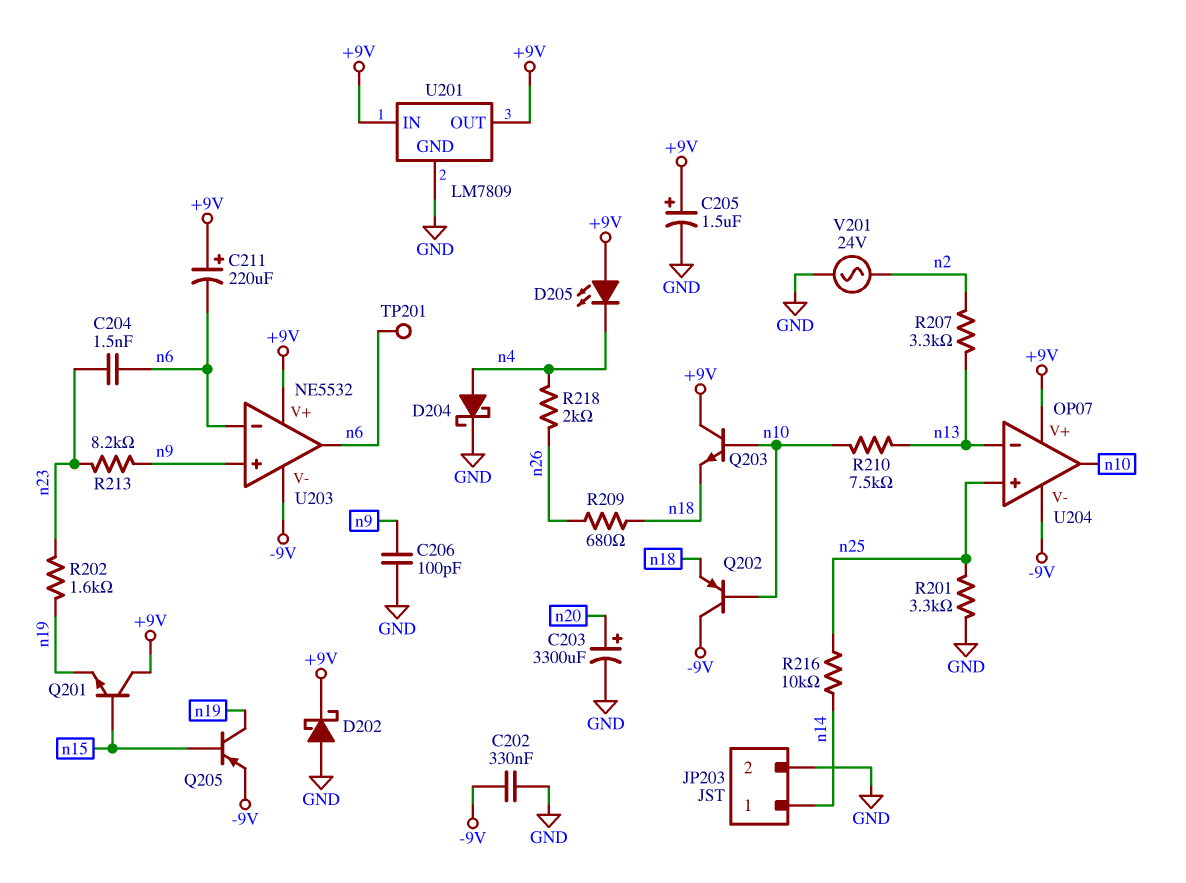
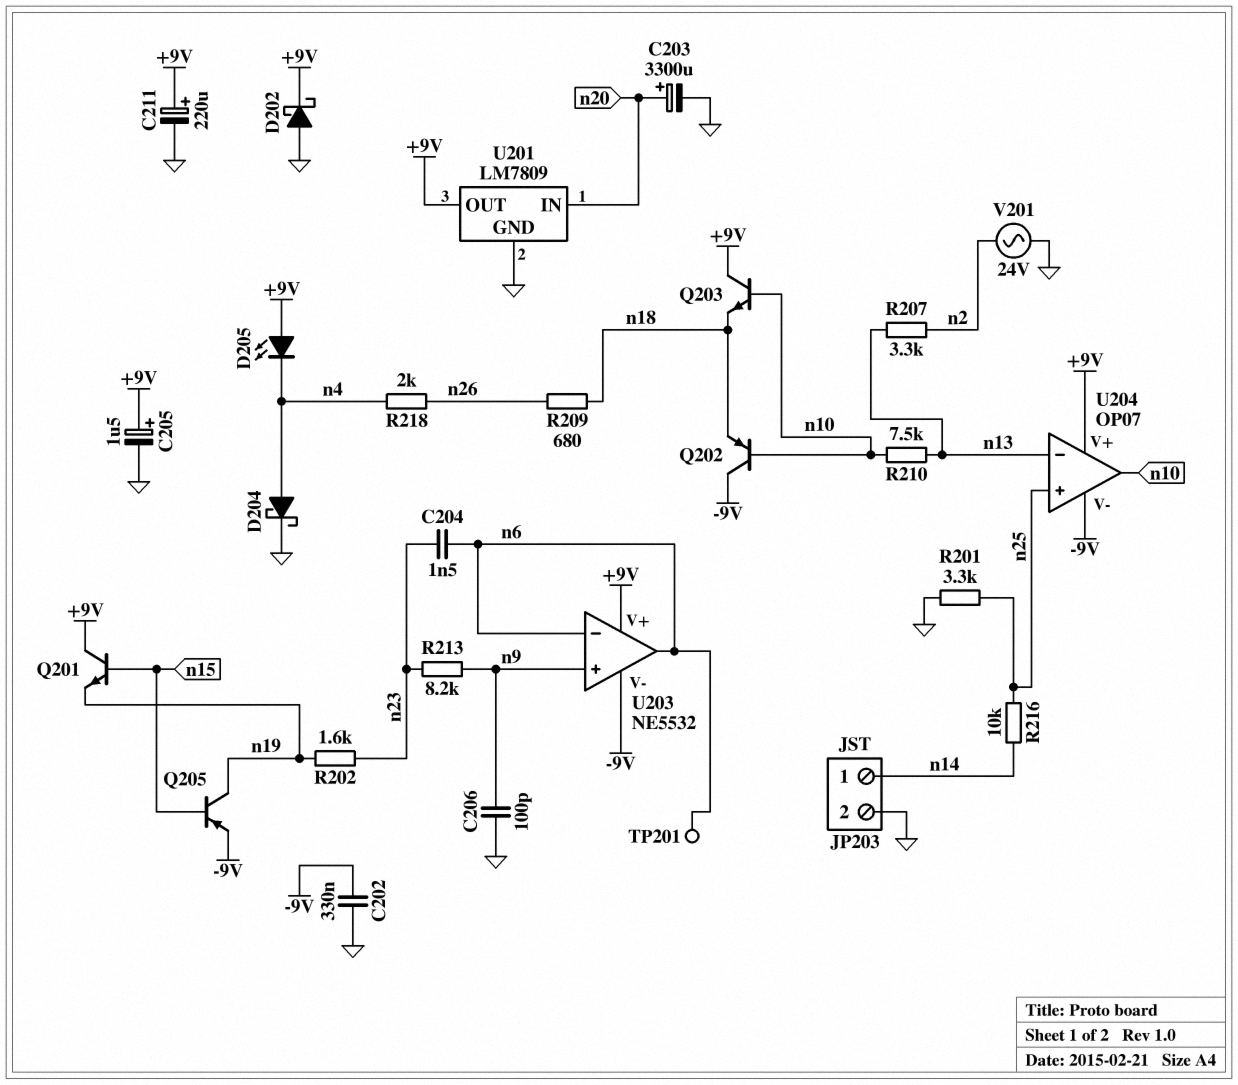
C211: 220uF (plus +9V, minus n6) -> 220uF (plus +9V, minus GND)
U201 pin IN: +9V -> n20

